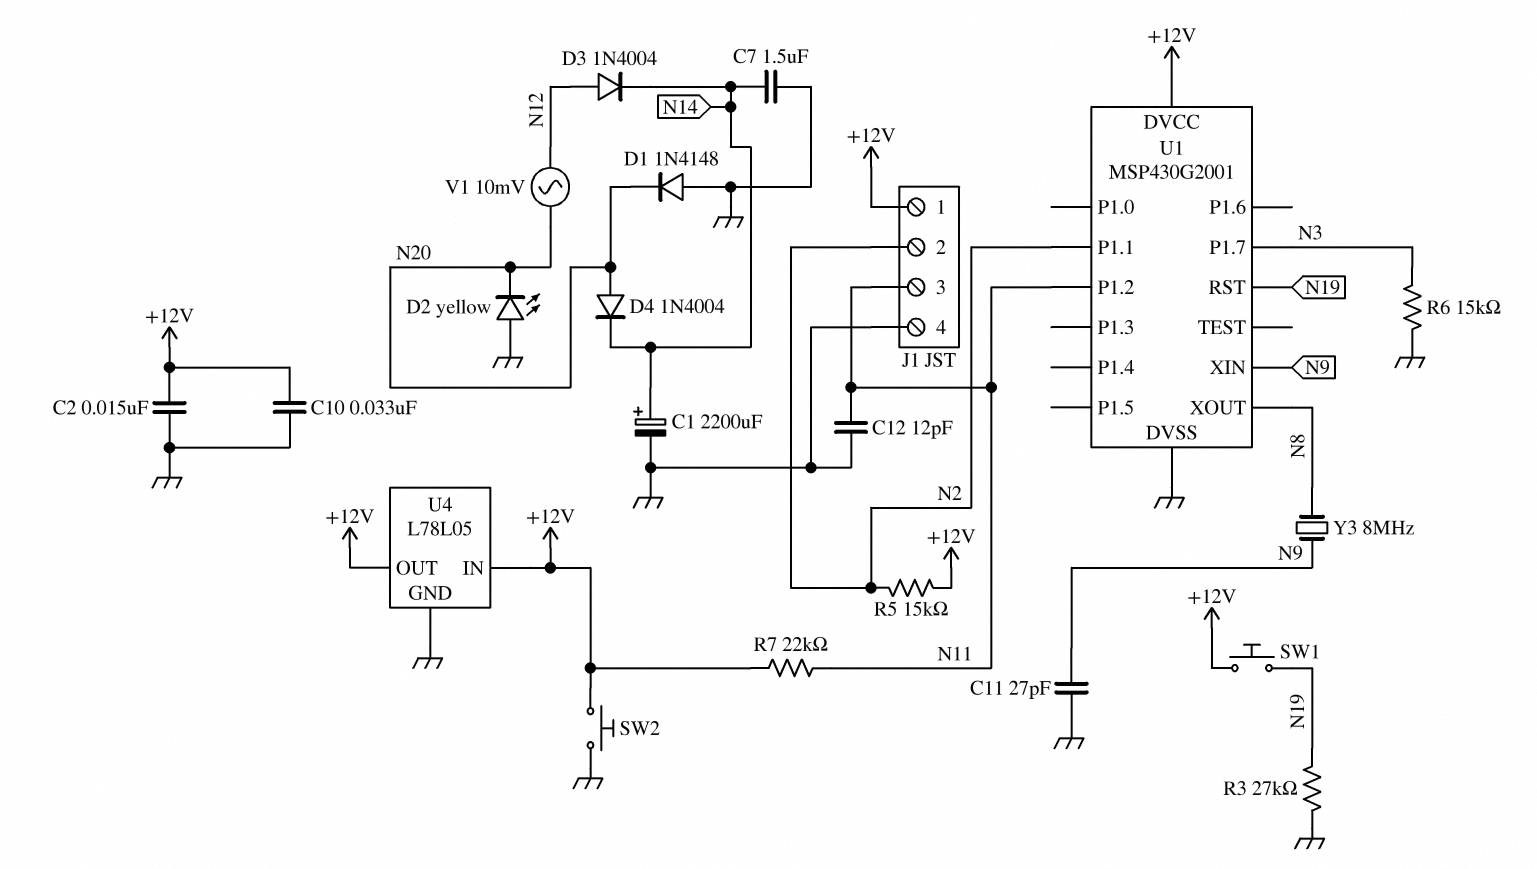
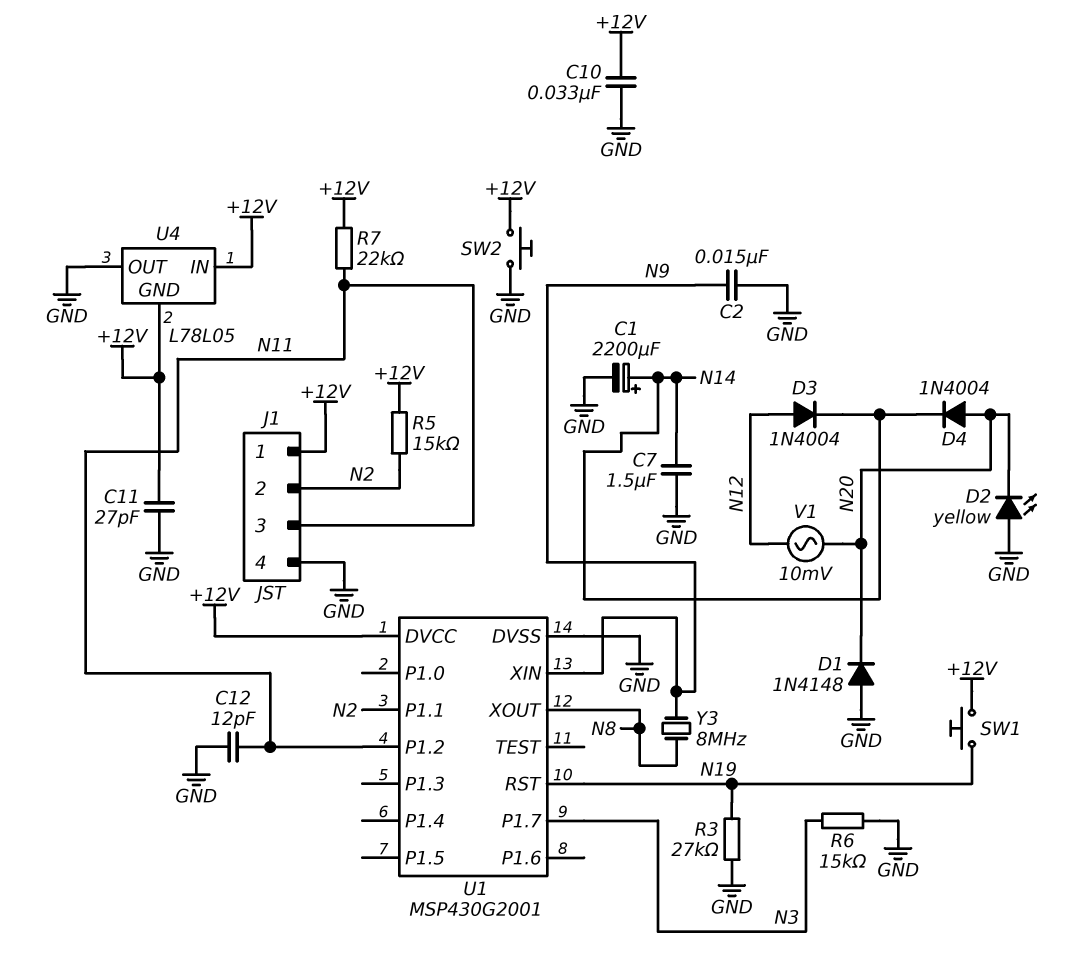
C2: 15nF (+12V, GND) -> 15nF (GND, N9)
C11: 27pF (GND, N9) -> 27pF (+12V, GND)
U4 pin GND: GND -> +12V
U4 pin OUT: +12V -> GND

